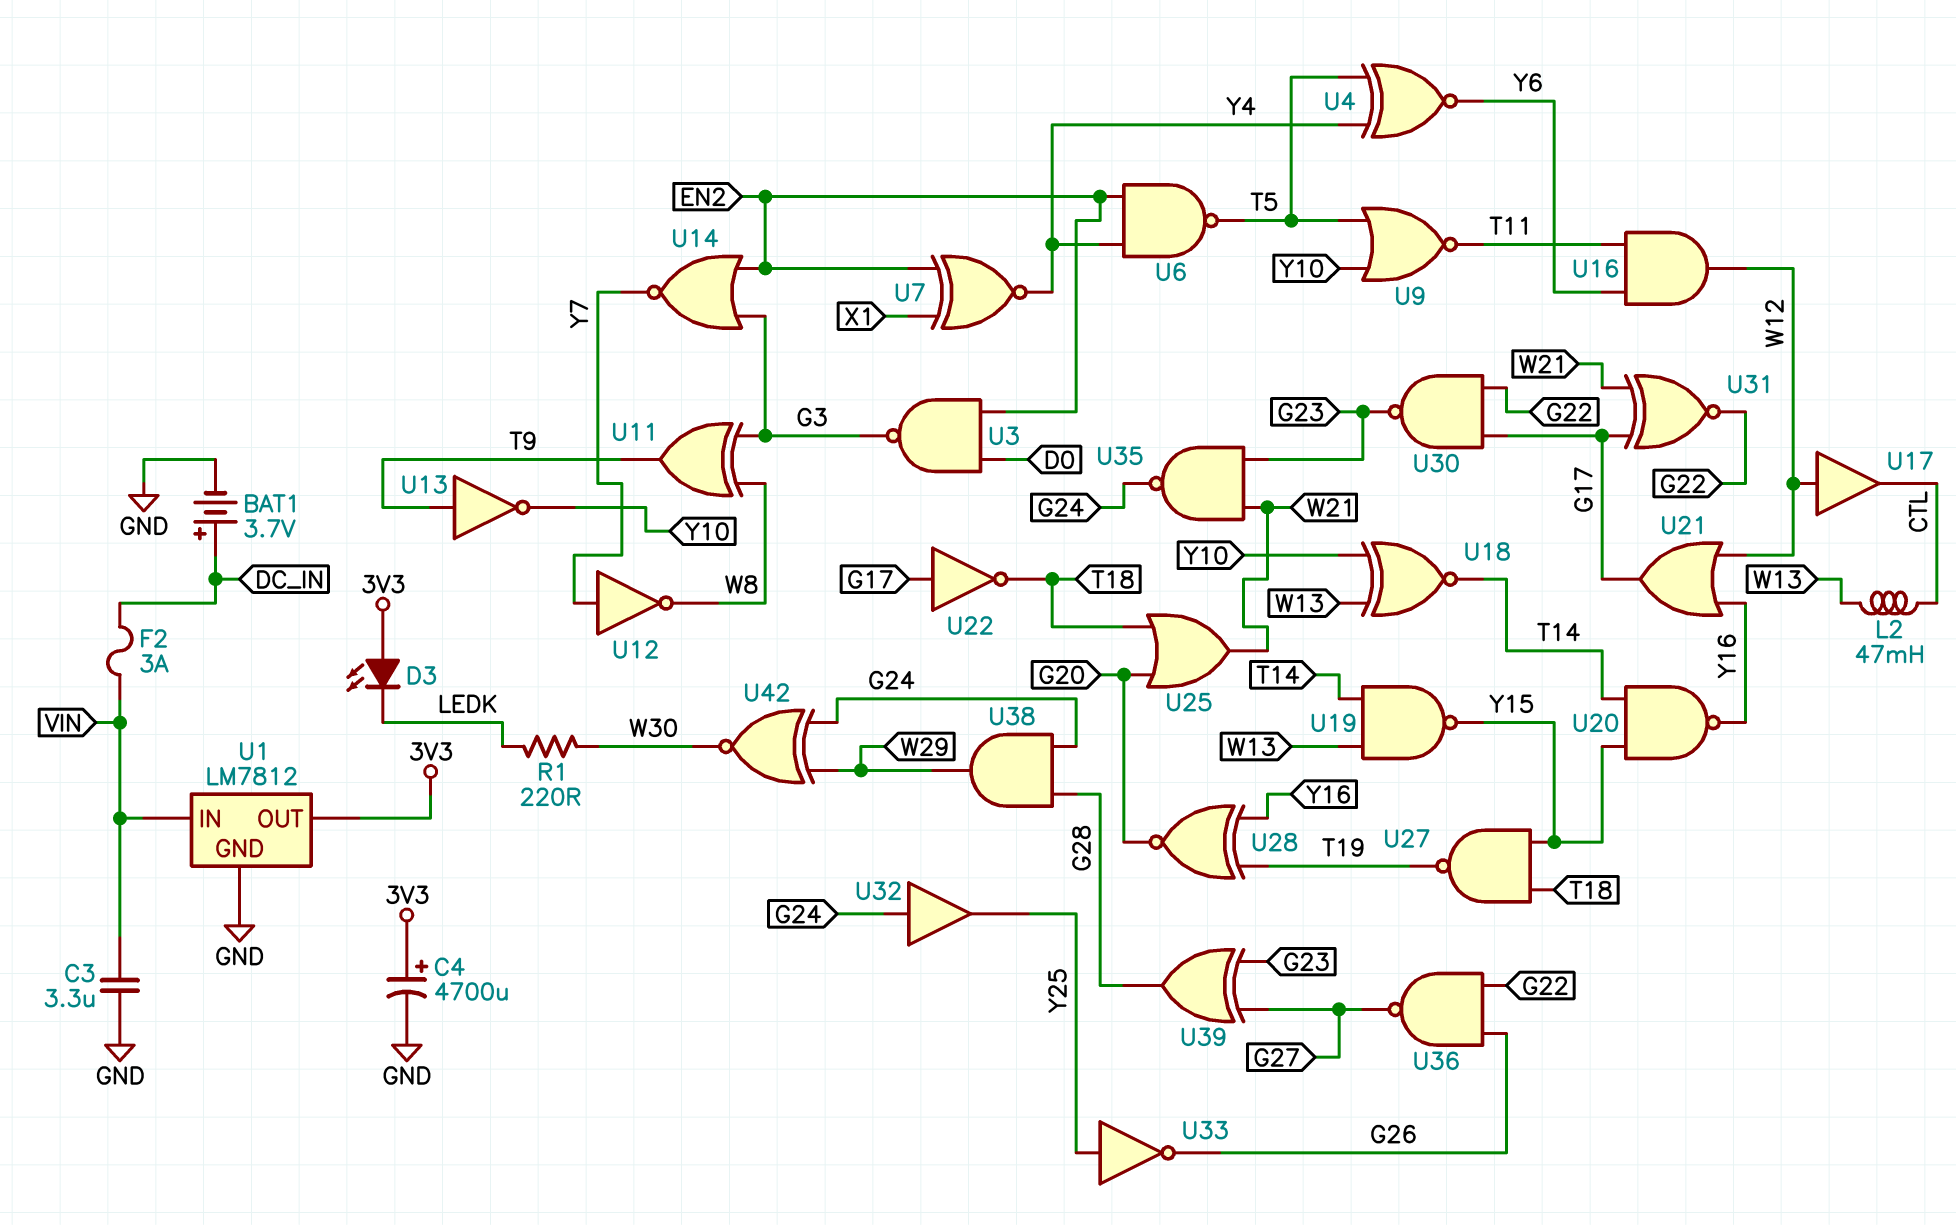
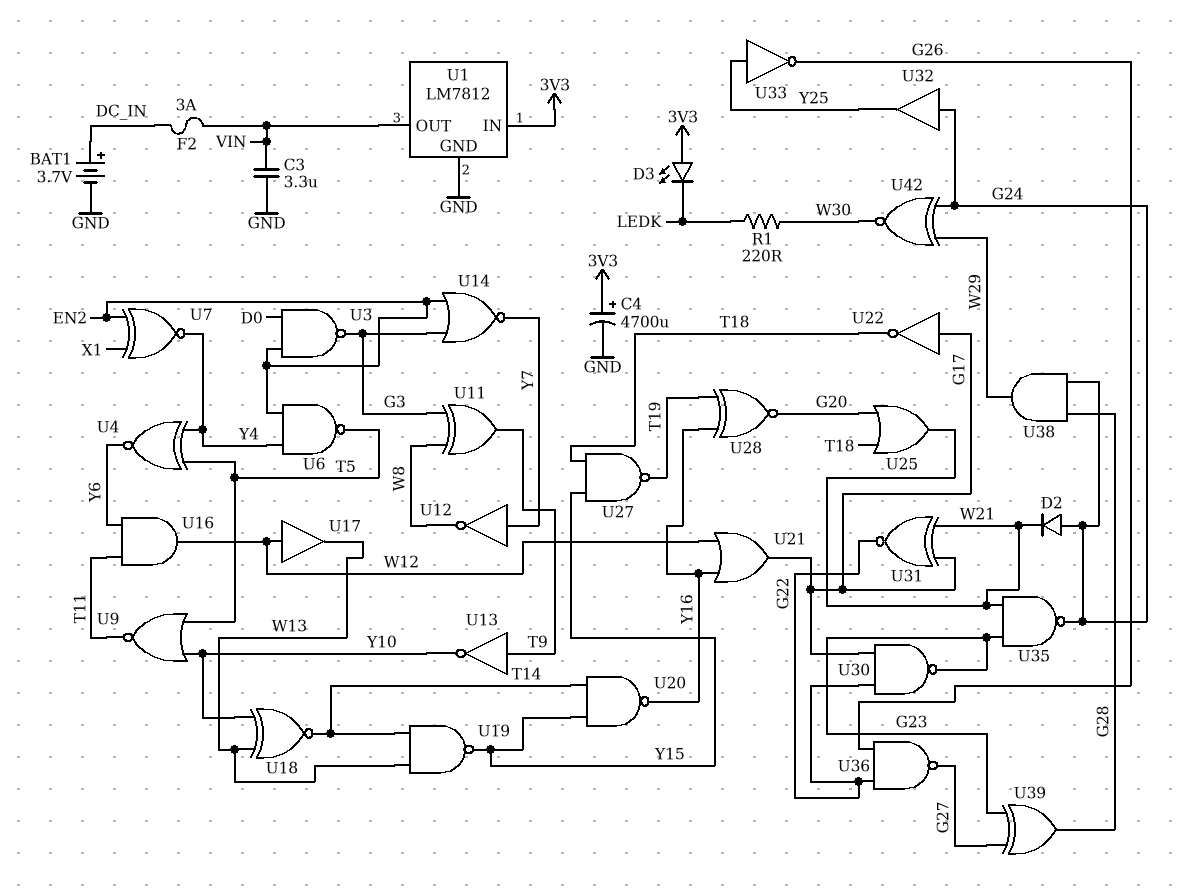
D2: none -> diode (A G24, K W21)
L2: 47mH (CTL, W13) -> none
U1 pin IN: VIN -> 3V3
U1 pin OUT: 3V3 -> VIN
U17: buffer (in W12, out CTL) -> buffer (in W12, out W13)

